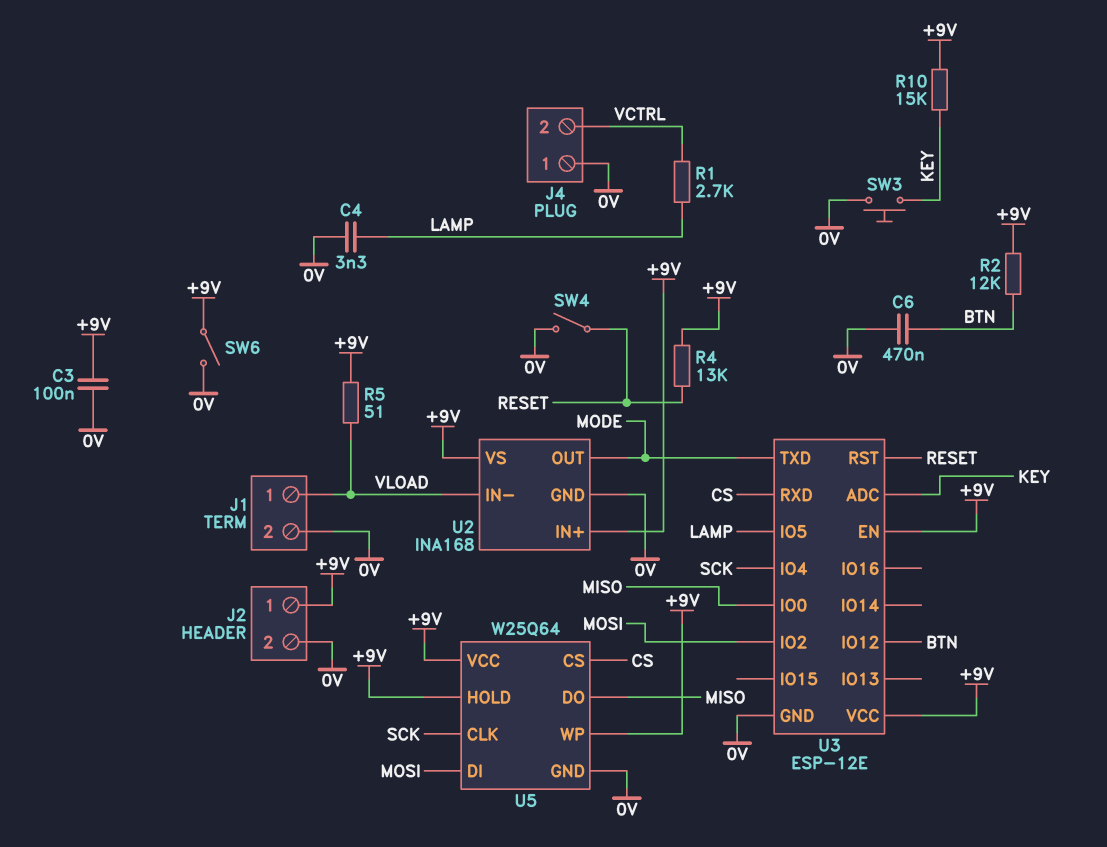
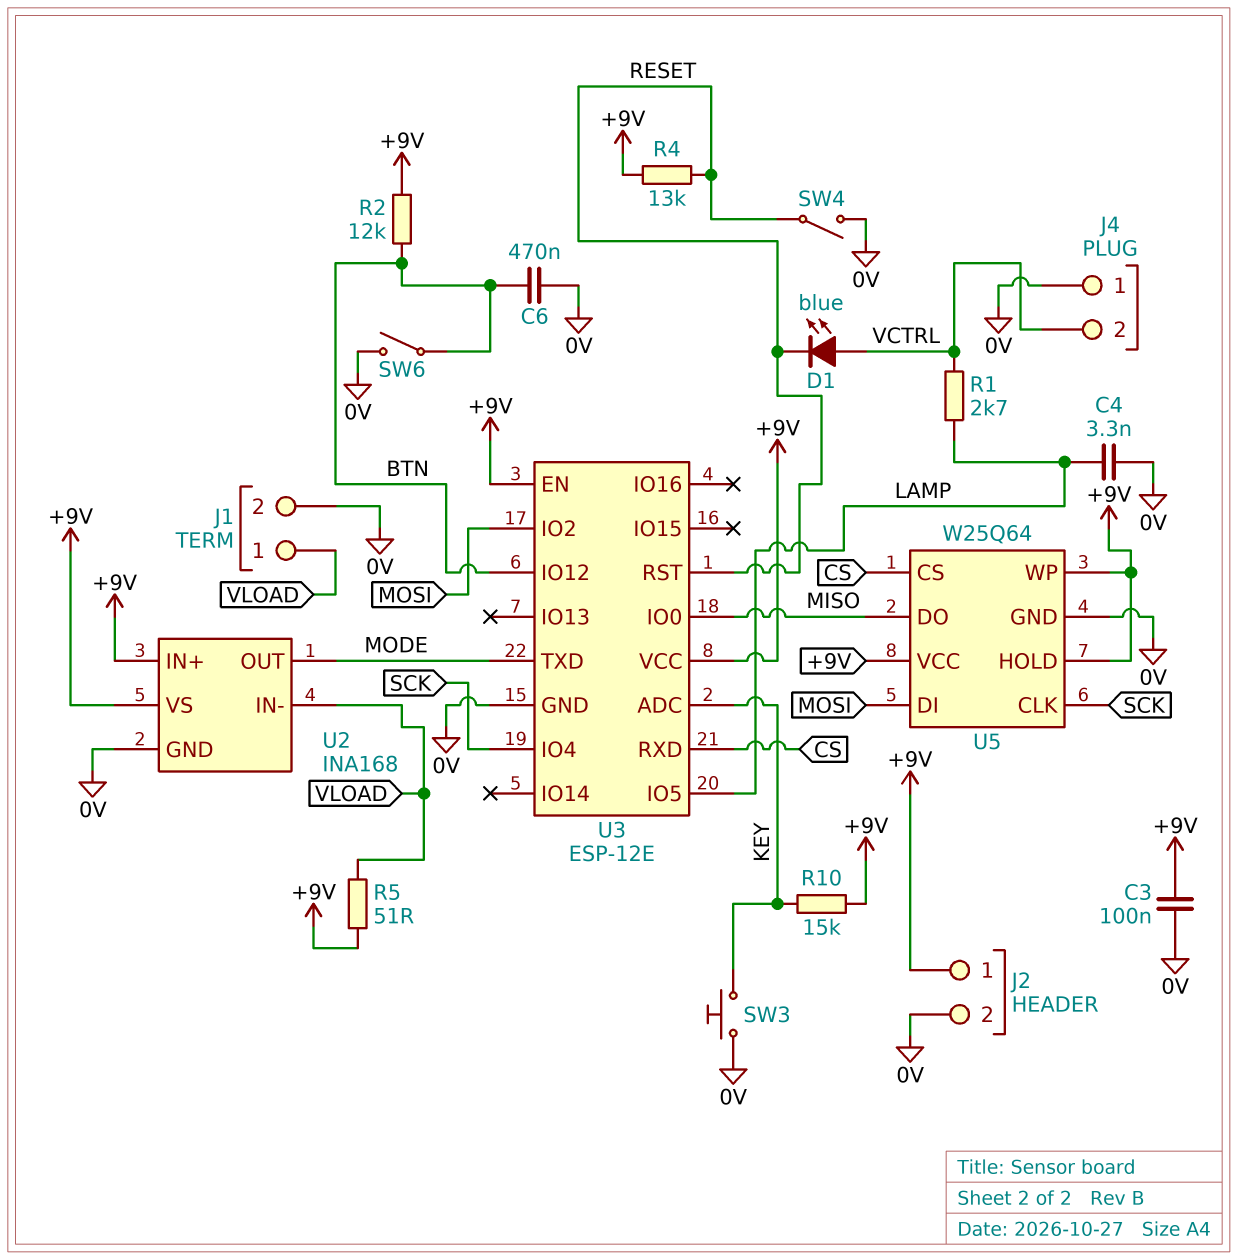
D1: none -> LED blue (A VCTRL, K RESET)
SW6: switch (+9V, 0V) -> switch (0V, BTN)

